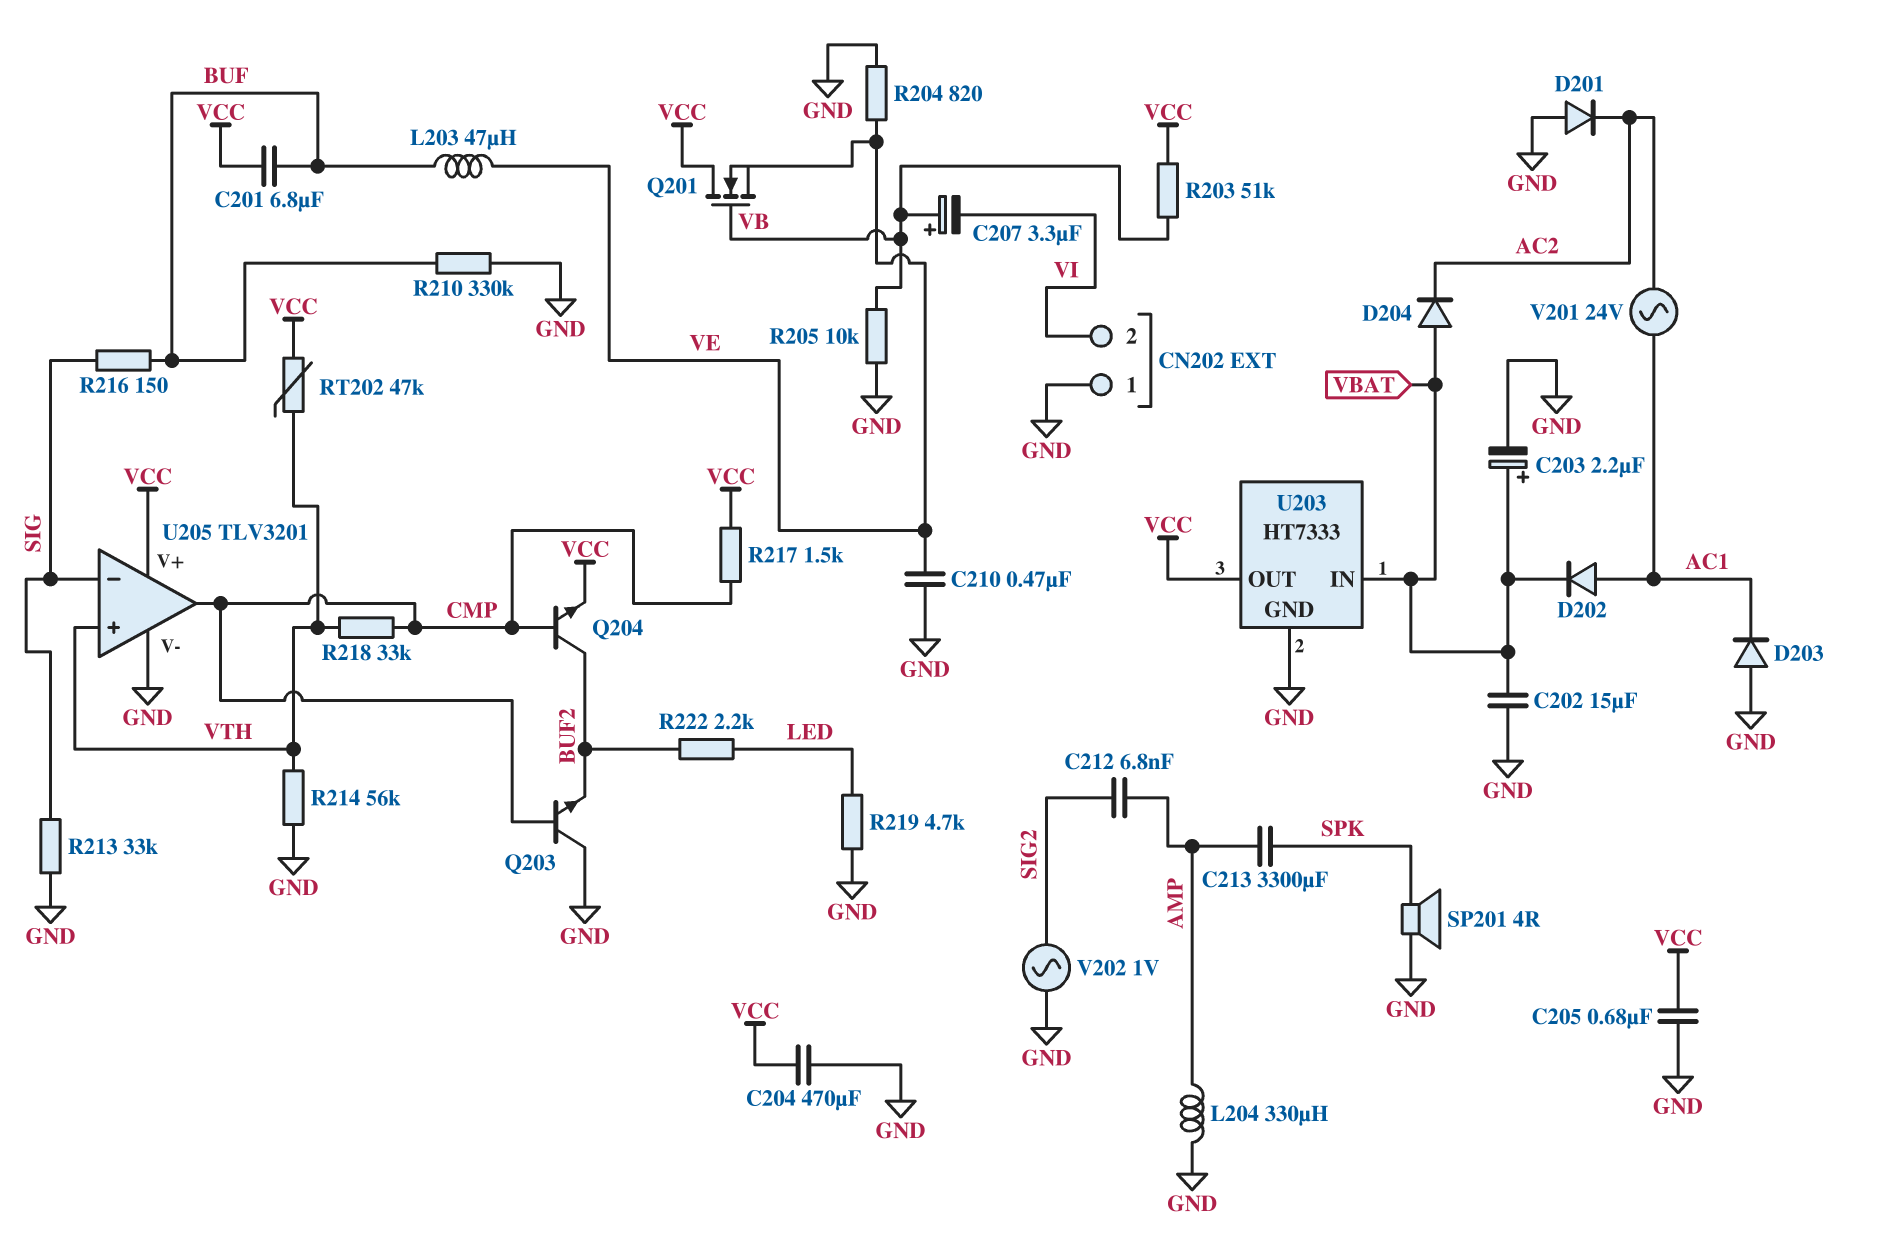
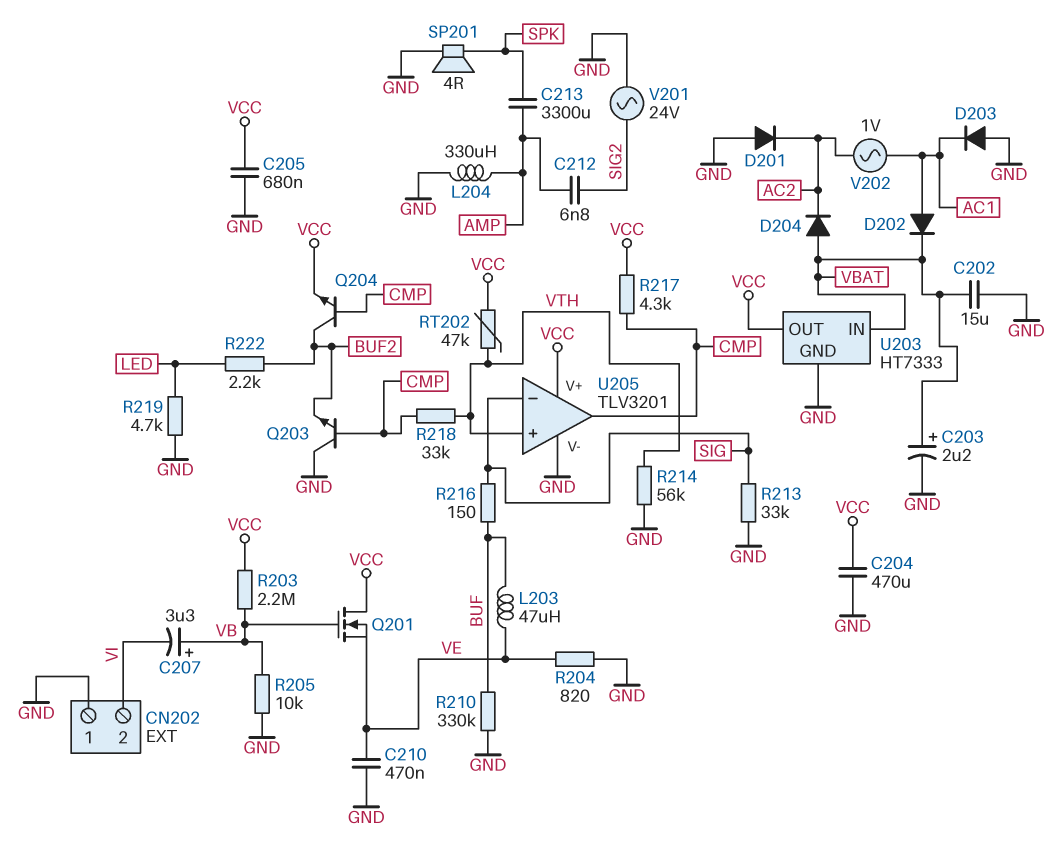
C201: 6.8uF (BUF, VCC) -> none
R203: 51k (VB, VCC) -> 2.2M (VB, VCC)
R217: 1.5k (CMP, VCC) -> 4.3k (CMP, VCC)
V201: AC 24V (AC1, AC2) -> AC 24V (GND, SIG2)
V202: AC 1V (GND, SIG2) -> AC 1V (AC1, AC2)

